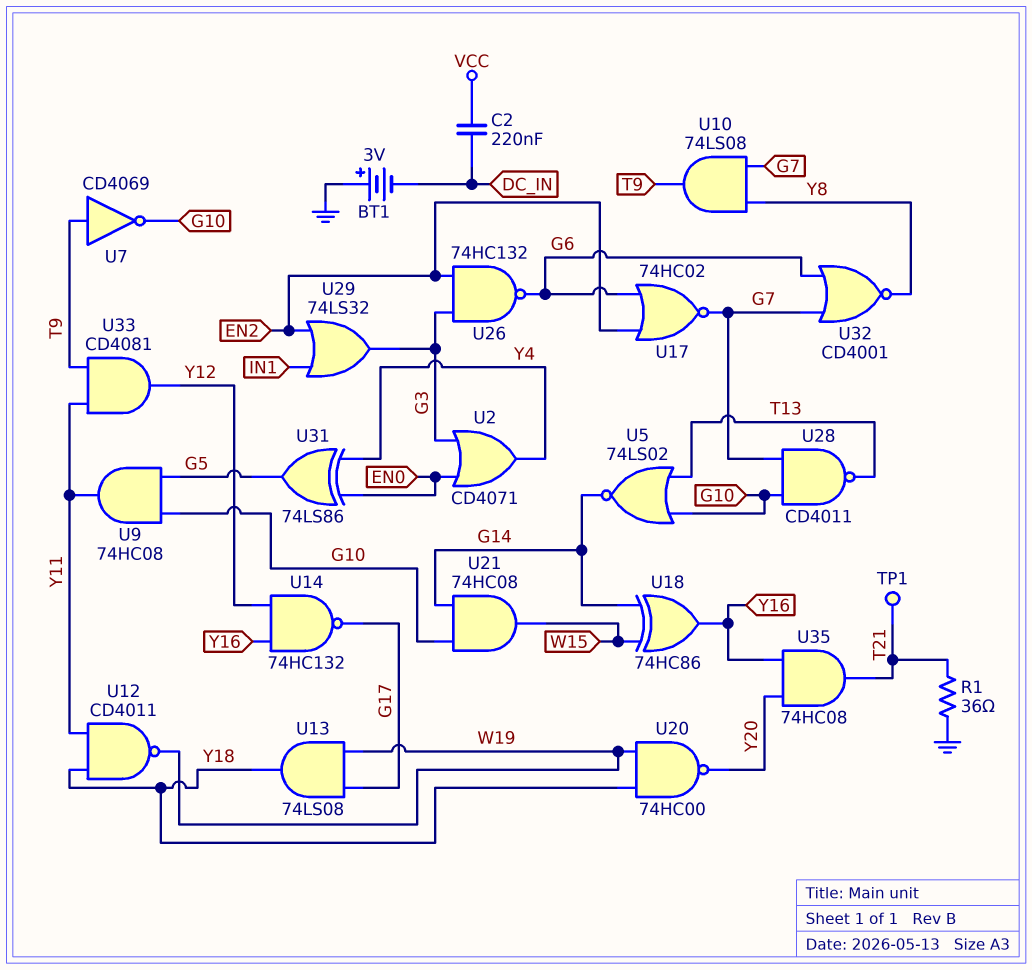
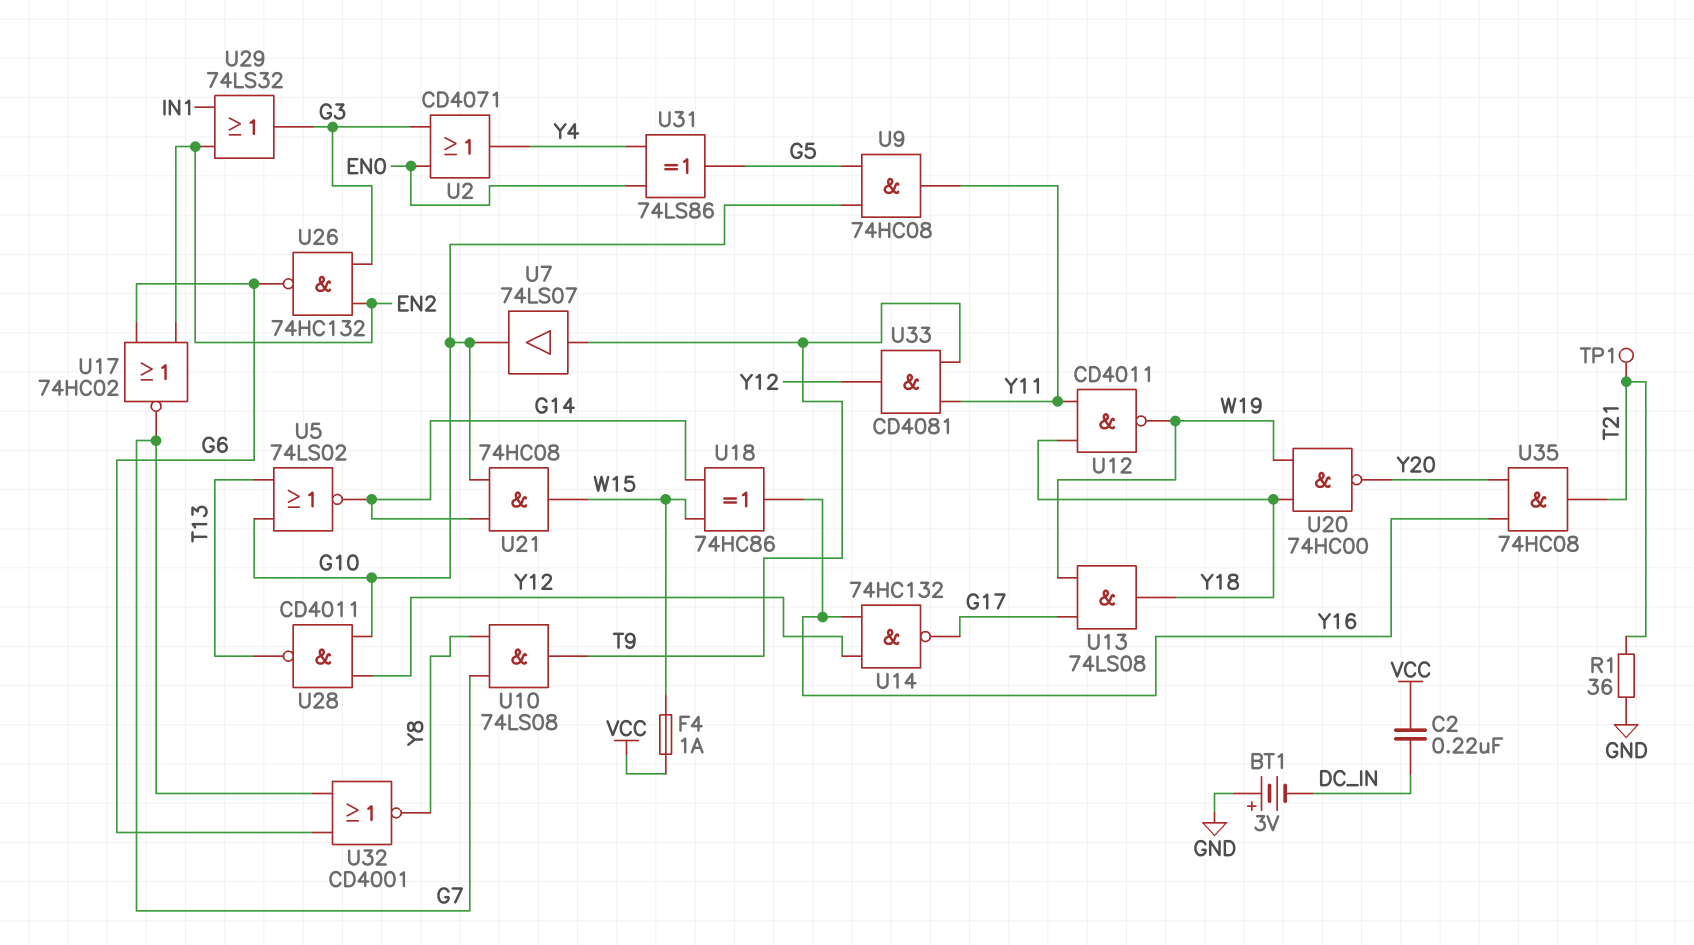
F4: none -> 1A (VCC, W15)
U7: NOT CD4069 (in T9, out G10) -> buffer 74LS07 (in T9, out G10)
U28: NAND CD4011 (in G7, in G10, out T13) -> NAND CD4011 (in G10, in Y12, out T13)

